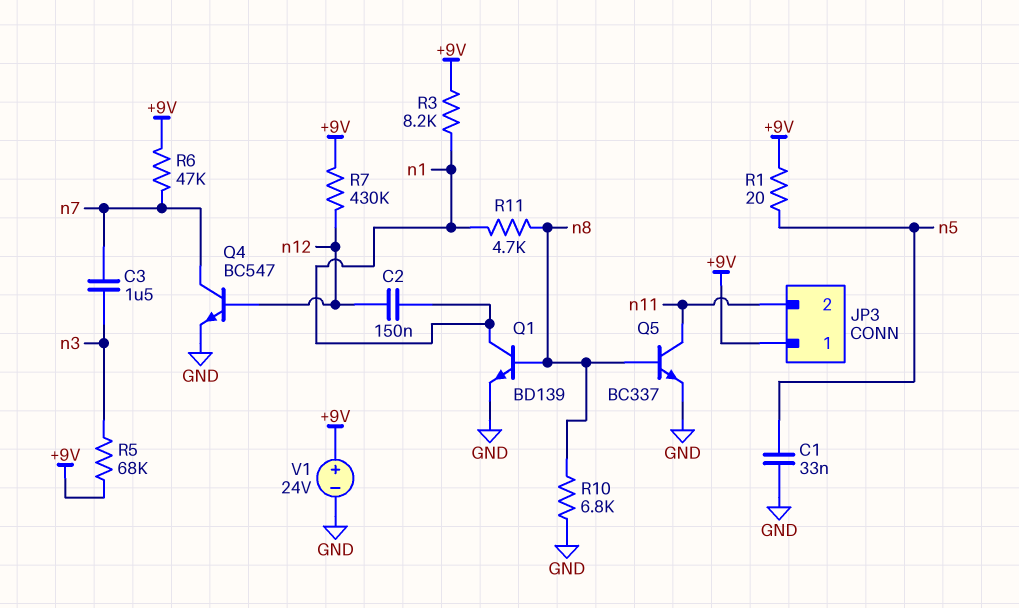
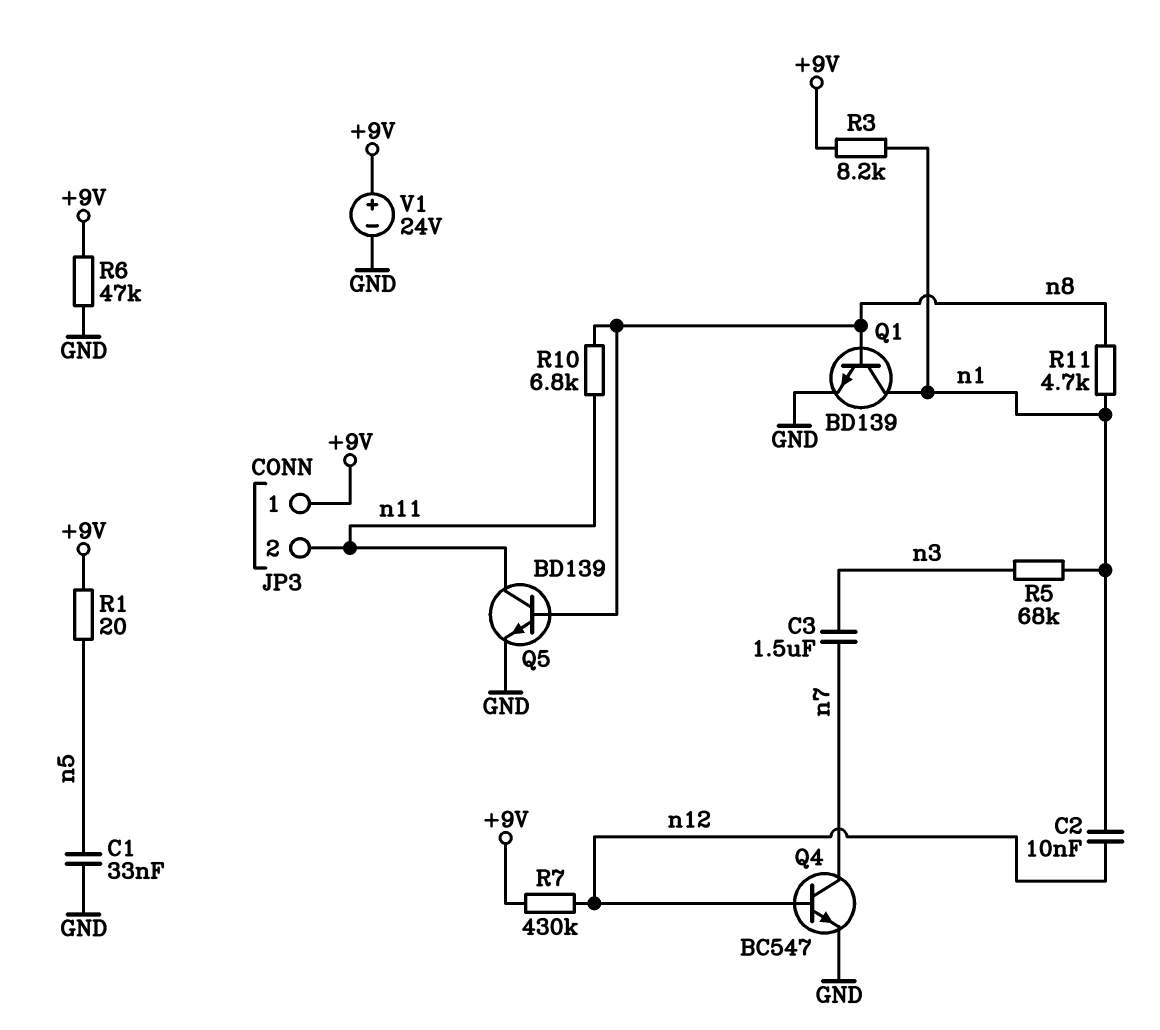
C2: 150nF (n1, n12) -> 10nF (n1, n12)
Q5: NPN BC337 (B n8, C n11, E GND) -> NPN BD139 (B n8, C n11, E GND)
R5: 68k (+9V, n3) -> 68k (n1, n3)
R6: 47k (+9V, n7) -> 47k (+9V, GND)
R10: 6.8k (GND, n8) -> 6.8k (n8, n11)

